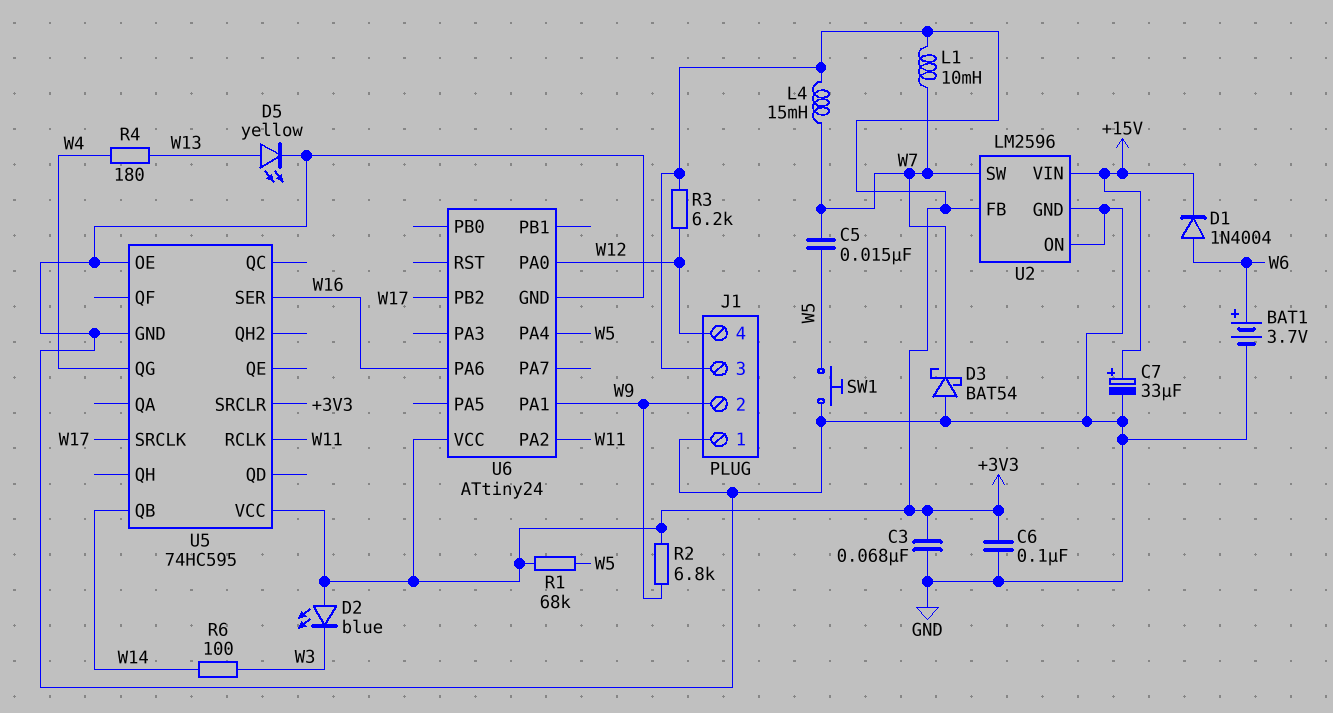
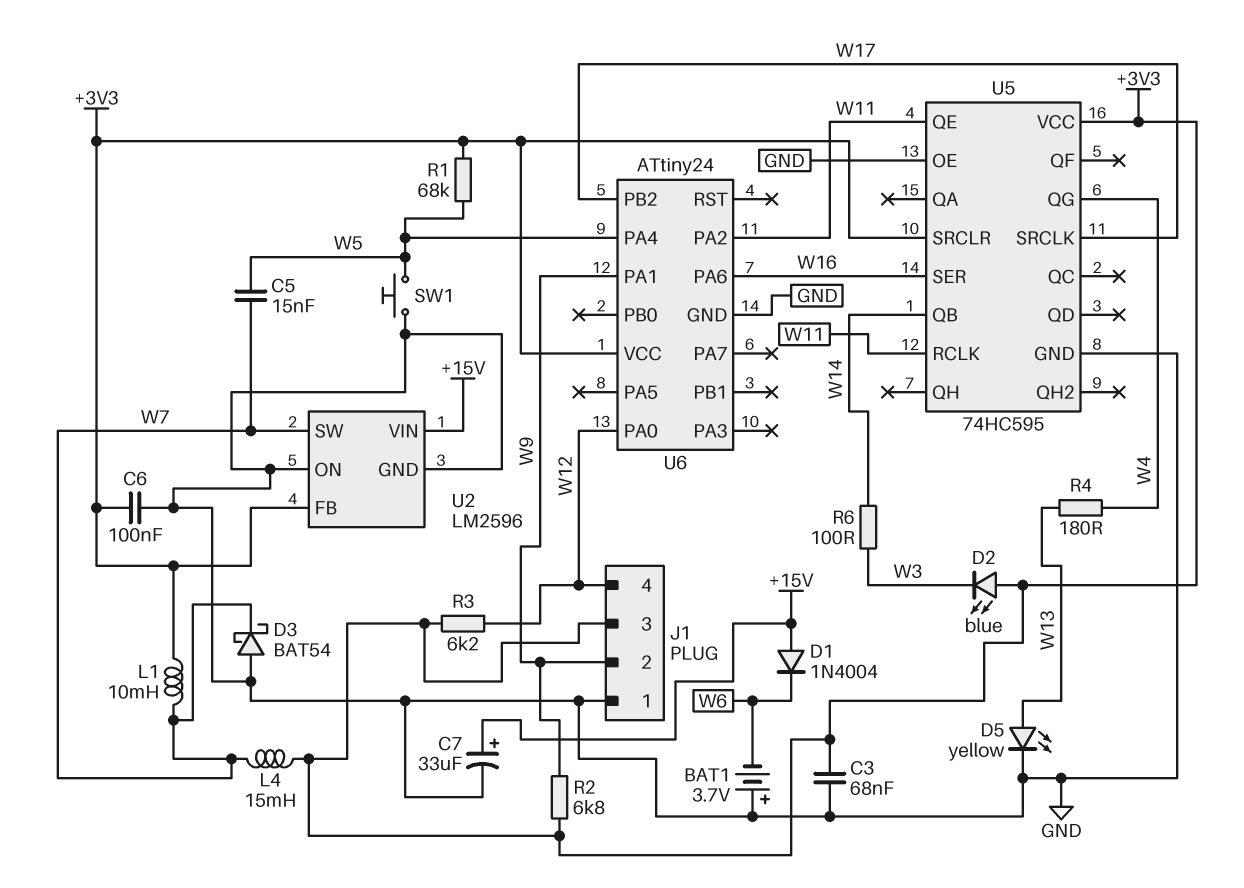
BAT1: 3.7V (plus W6, minus GND) -> 3.7V (plus GND, minus W6)
D1: diode 1N4004 (A W6, K +15V) -> diode 1N4004 (A +15V, K W6)
U5 pin QE: none -> W11

